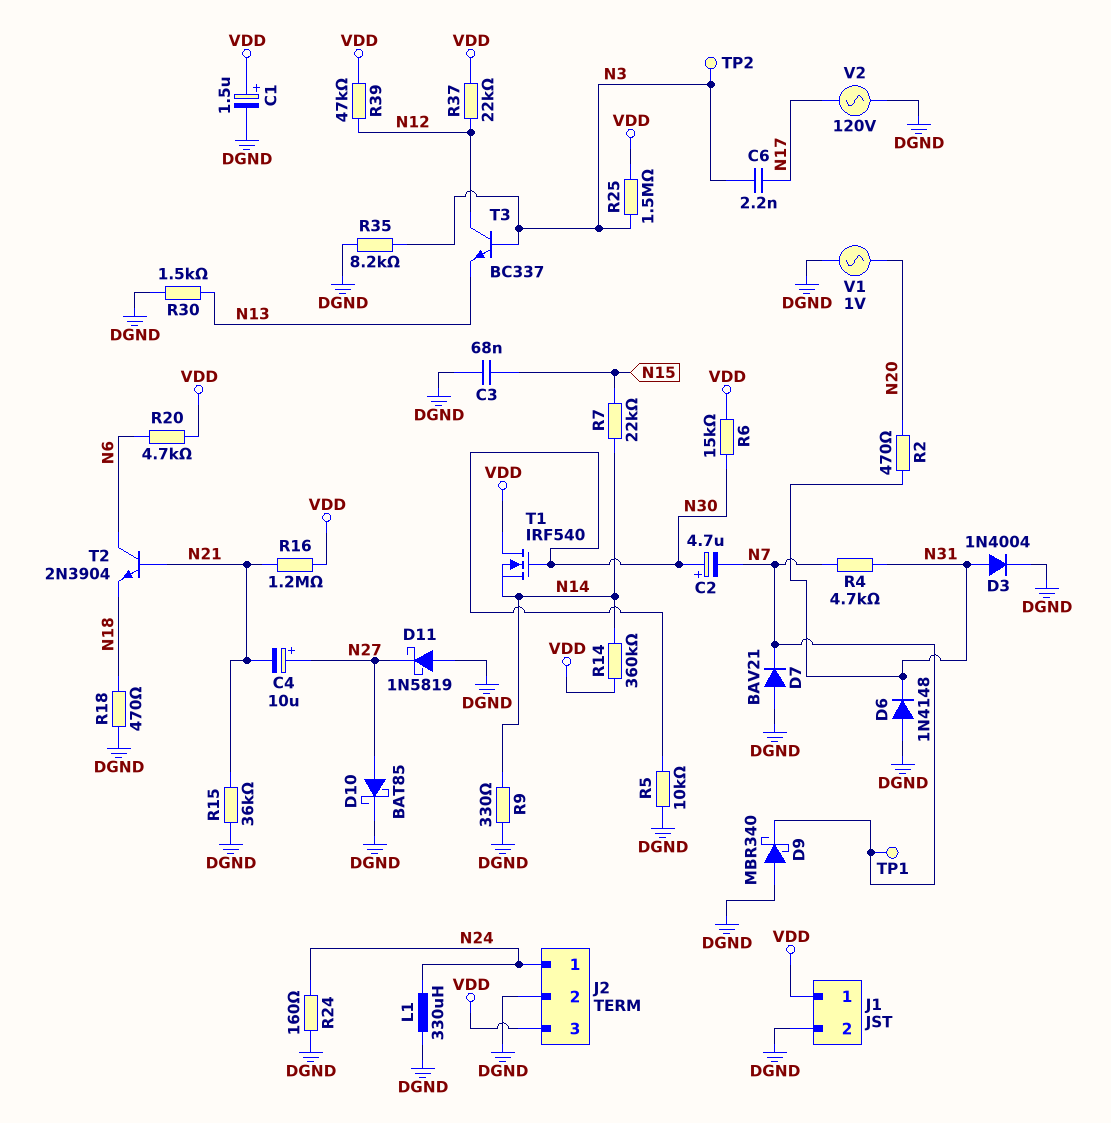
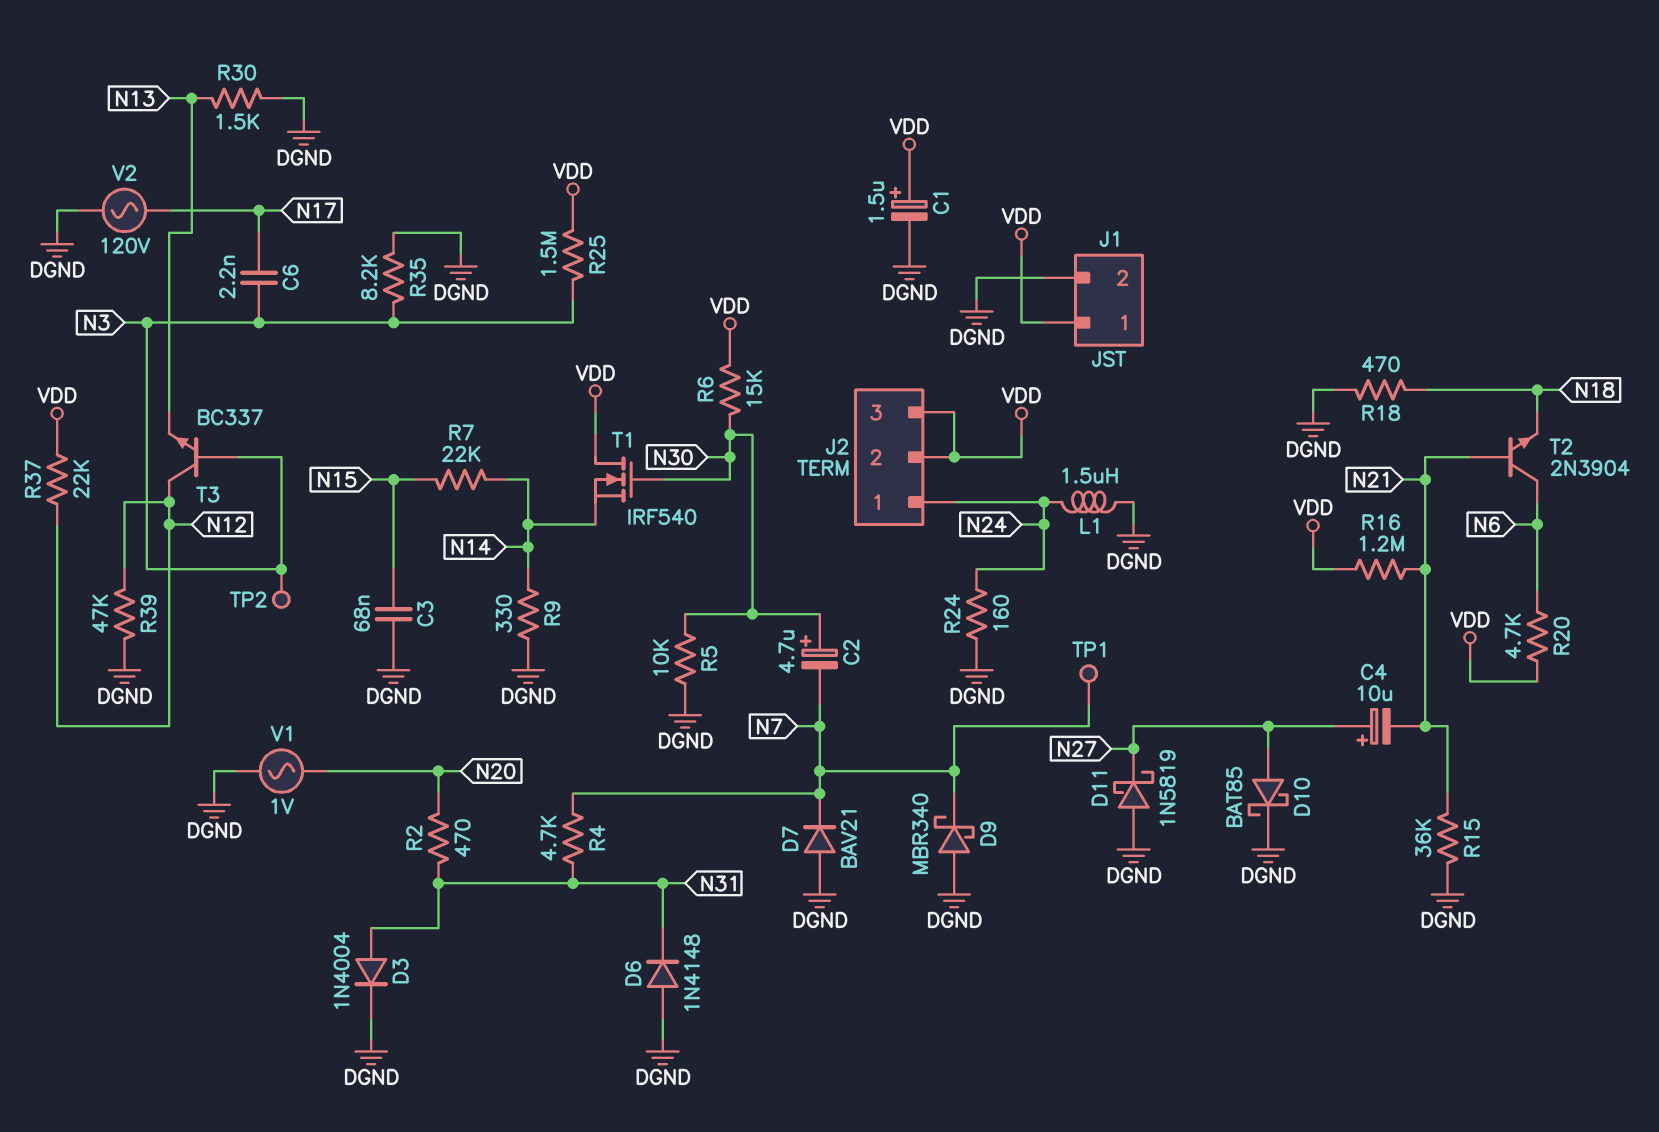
J2 pin 2: DGND -> VDD
L1: 330uH (DGND, N24) -> 1.5uH (DGND, N24)
R14: 360k (N14, VDD) -> none
R39: 47k (N12, VDD) -> 47k (DGND, N12)

